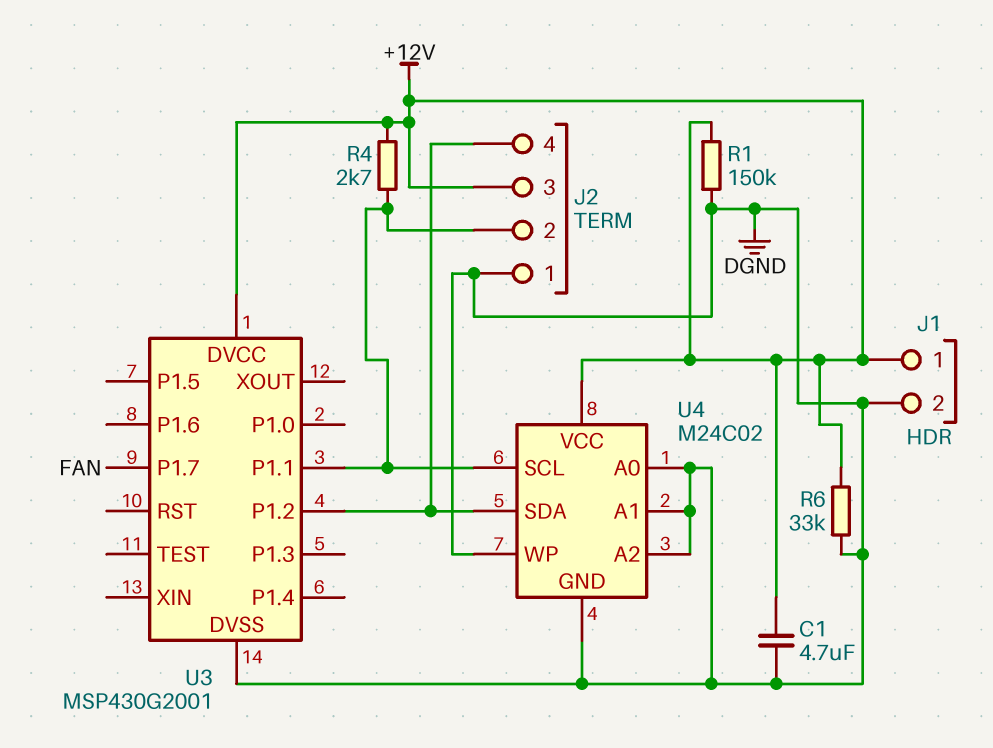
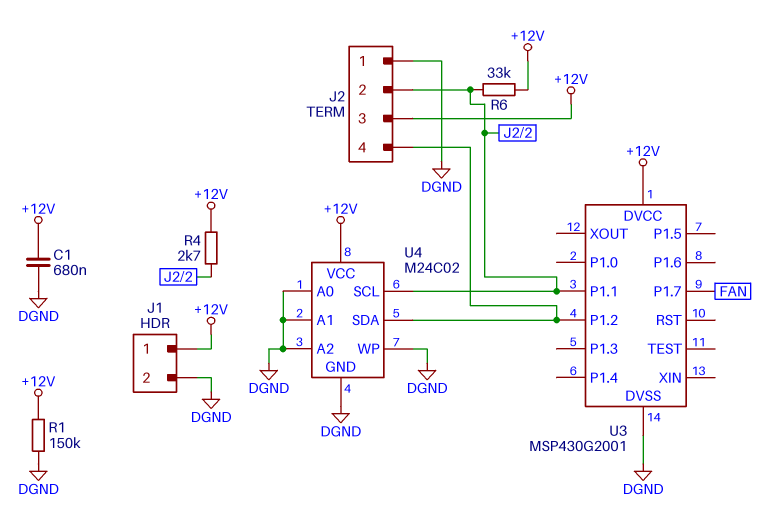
C1: 4.7uF (+12V, DGND) -> 680nF (+12V, DGND)
R6: 33k (+12V, DGND) -> 33k (+12V, J2/2)

